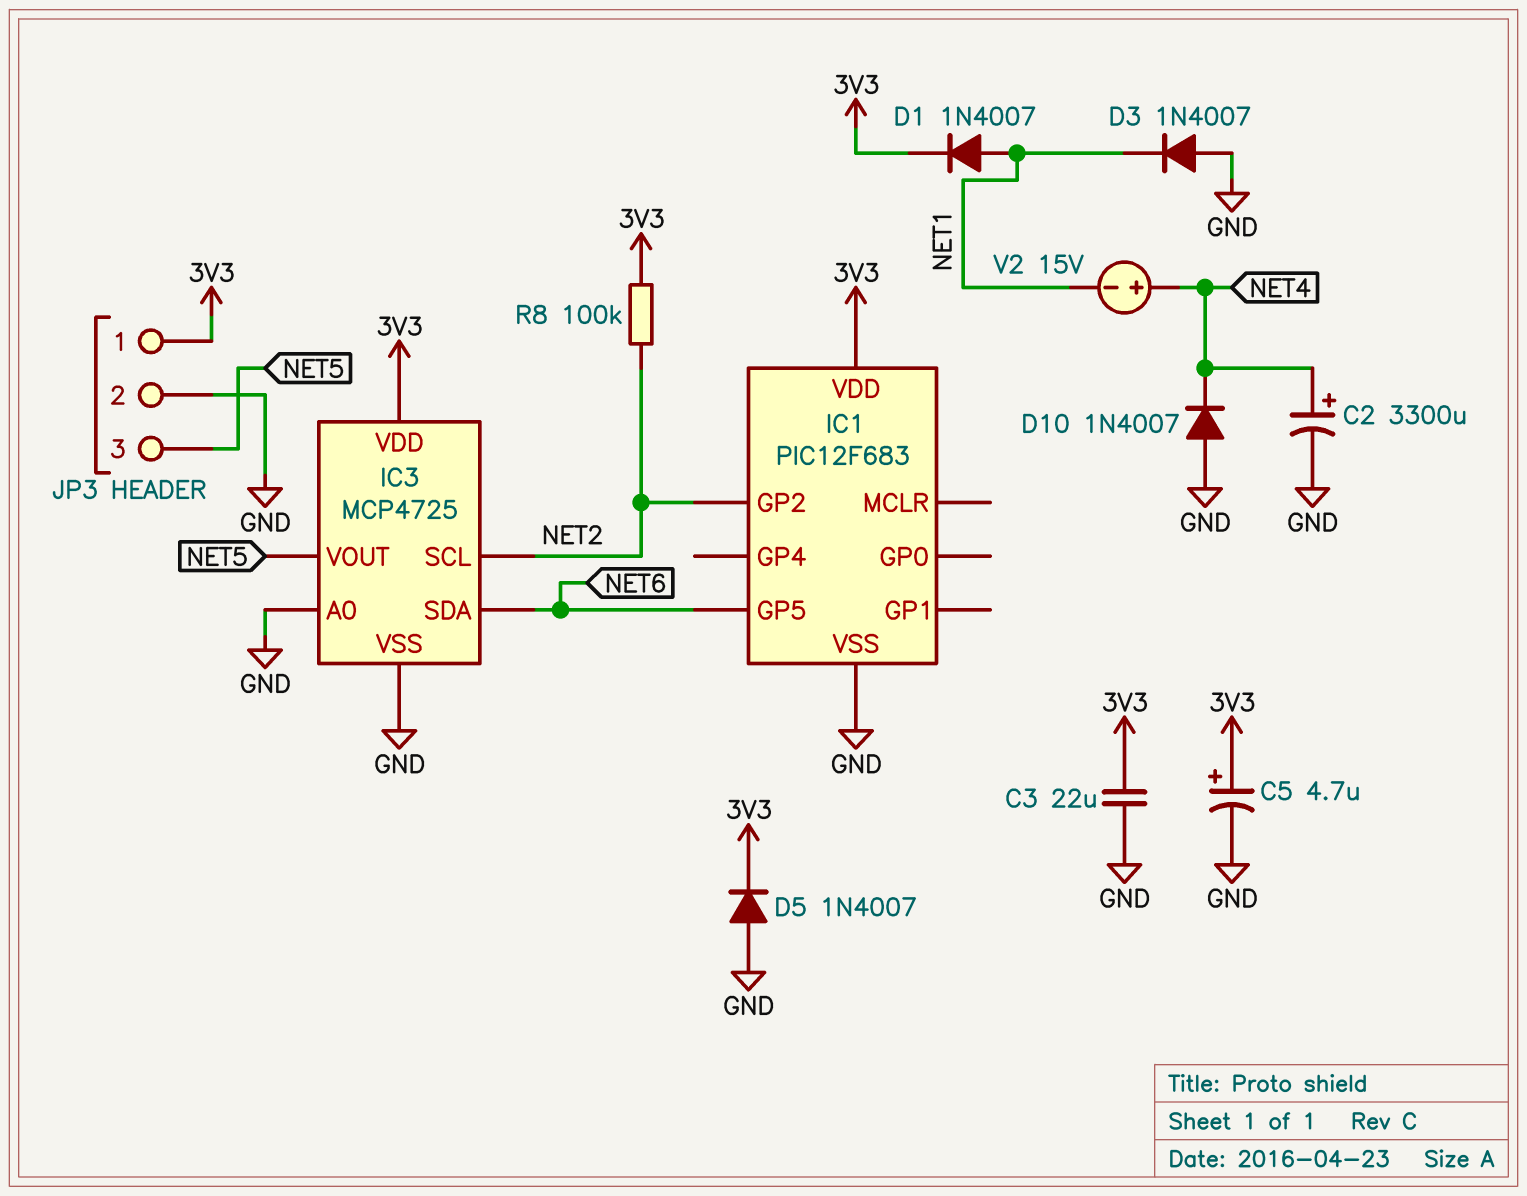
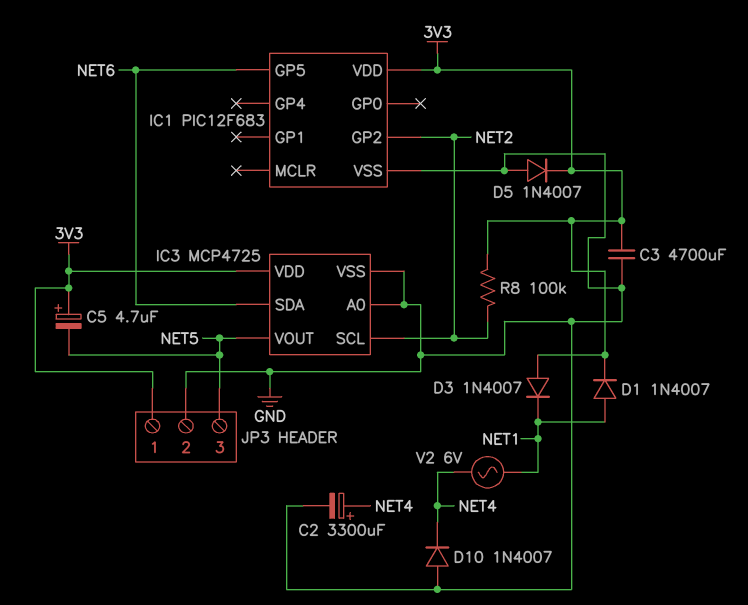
C3: 22uF (3V3, GND) -> 4700uF (3V3, GND)
C5: 4.7uF (plus 3V3, minus GND) -> 4.7uF (plus 3V3, minus NET5)
D3: diode 1N4007 (A GND, K NET1) -> diode 1N4007 (A 3V3, K NET1)
V2: 15V (plus NET4, minus NET1) -> AC 6V (NET1, NET4)

